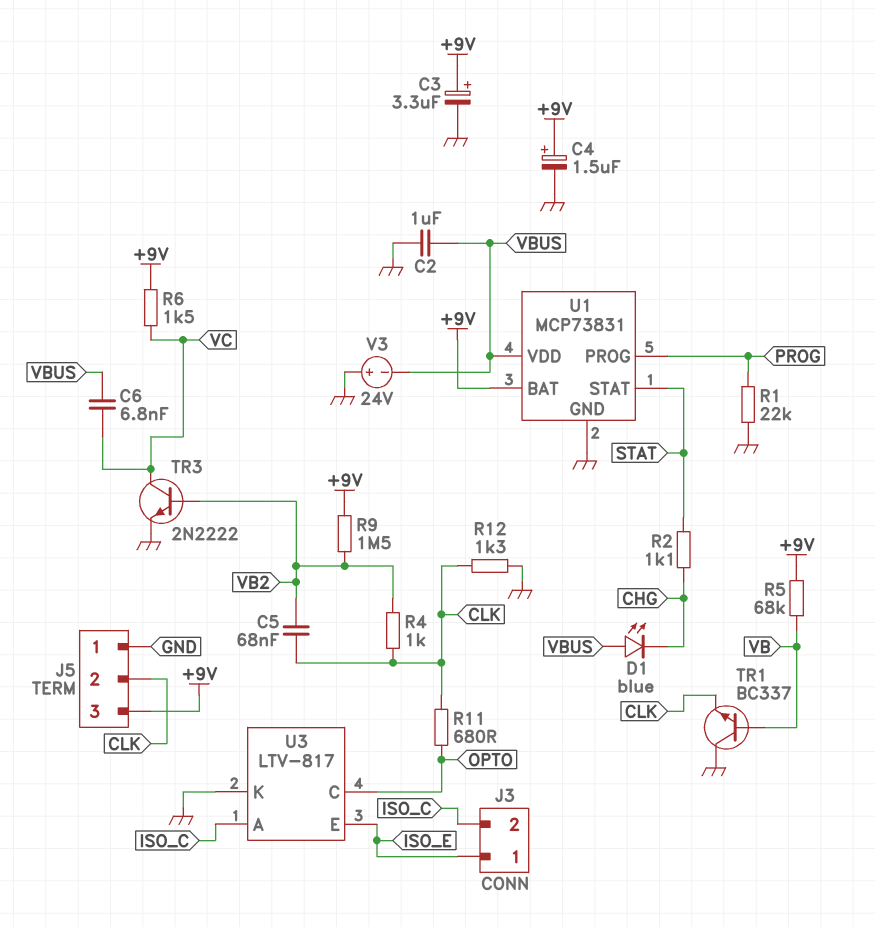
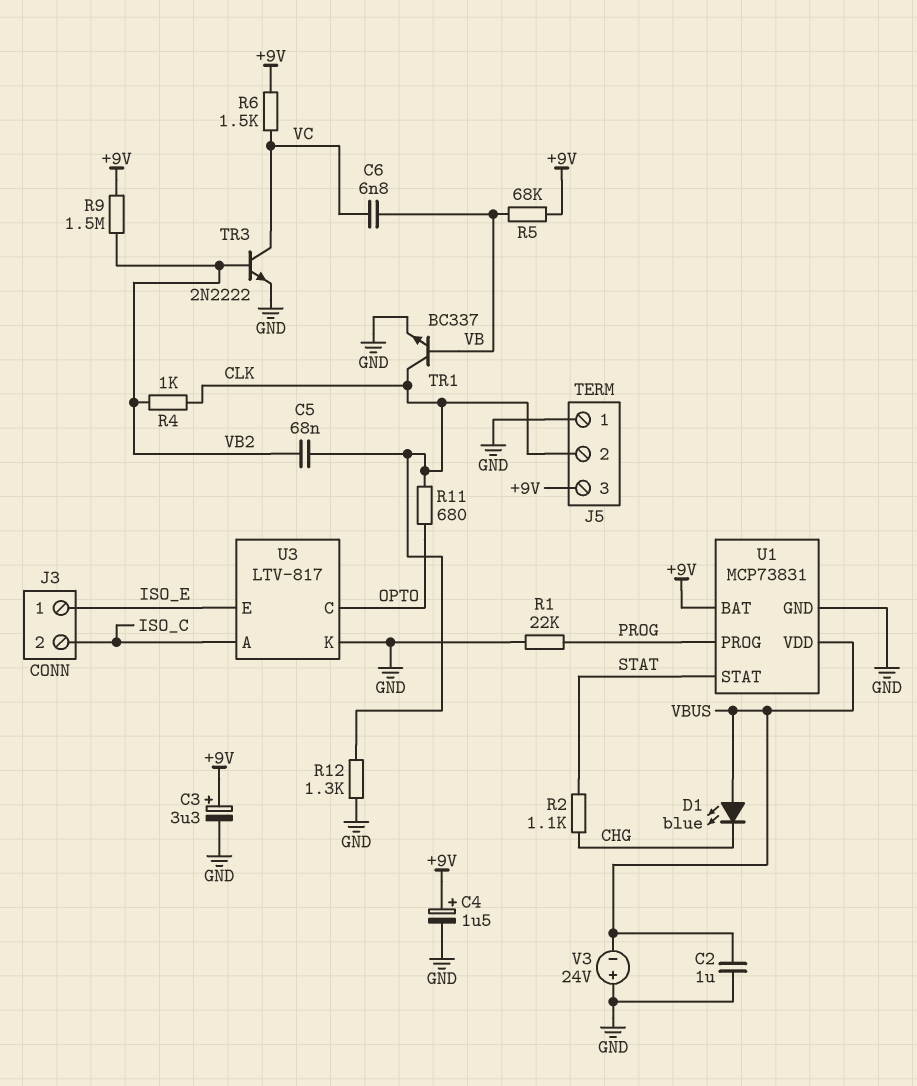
C6: 6.8nF (VBUS, VC) -> 6.8nF (VB, VC)
TR1: NPN BC337 (B VB, C GND, E CLK) -> NPN BC337 (B VB, C CLK, E GND)

